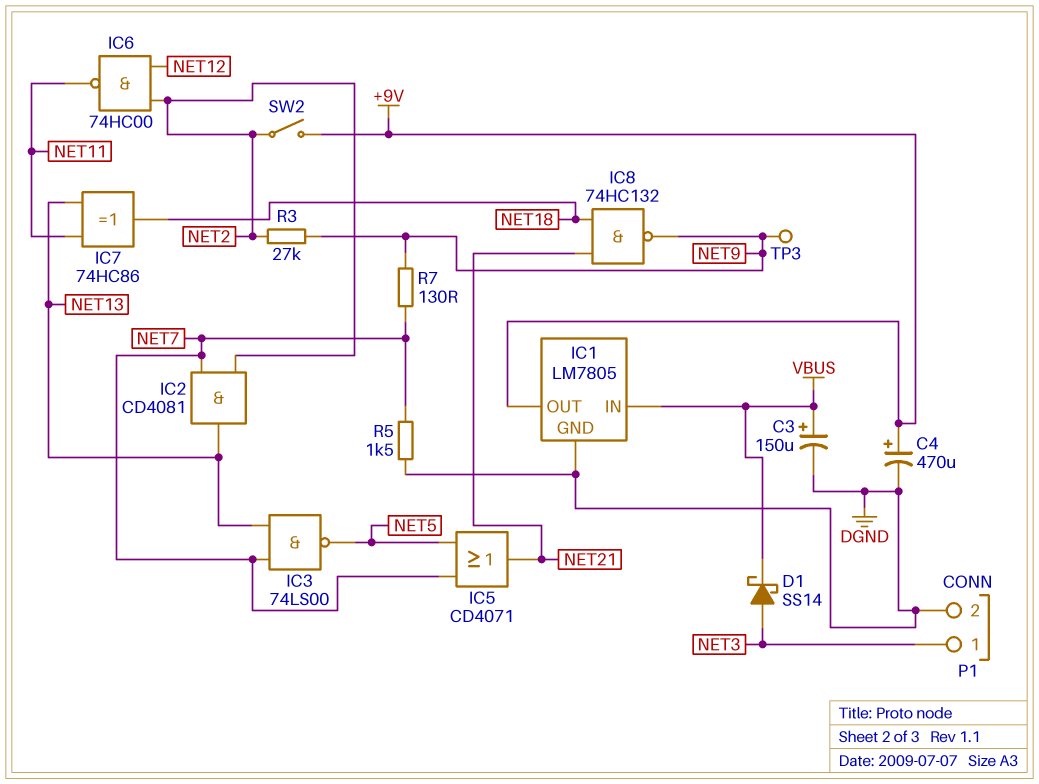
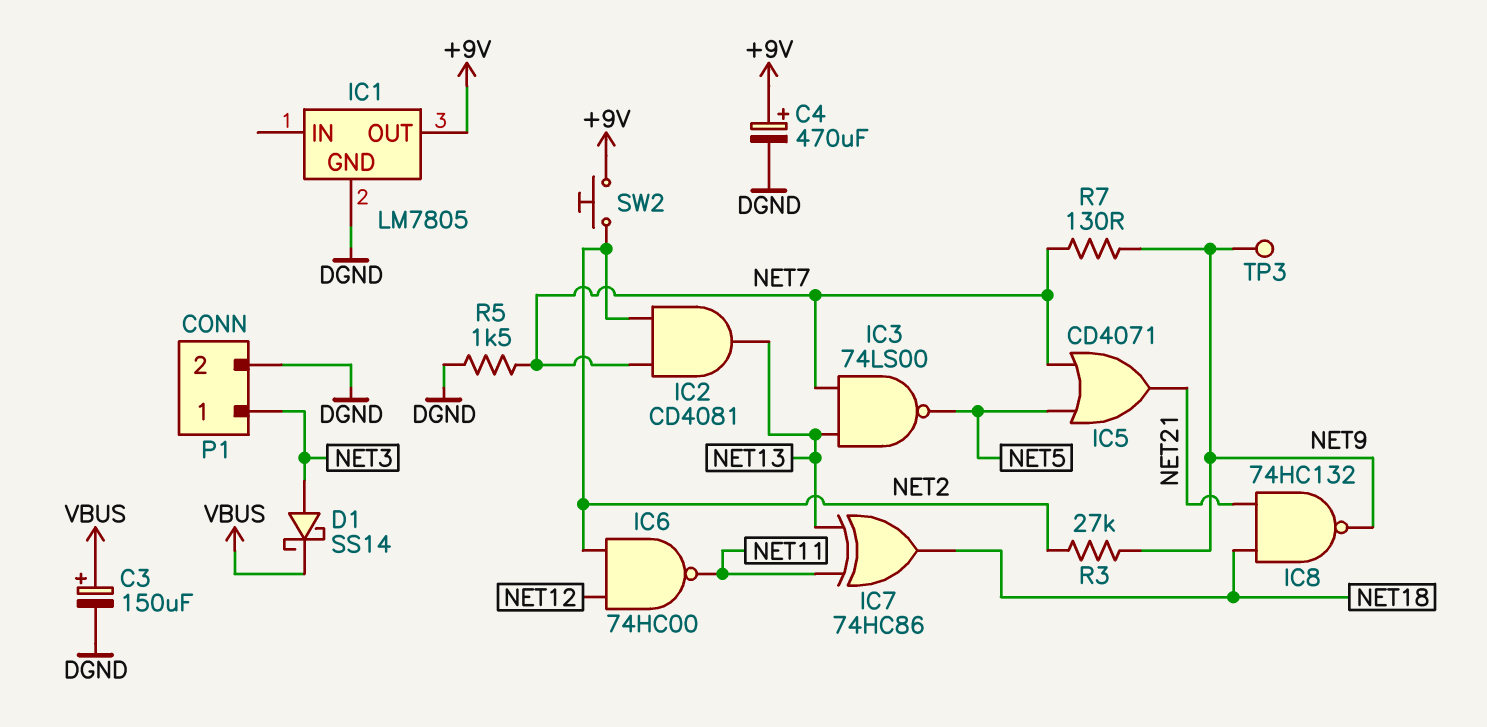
IC1 pin IN: VBUS -> none
SW2: switch (+9V, NET2) -> button (+9V, NET2)

